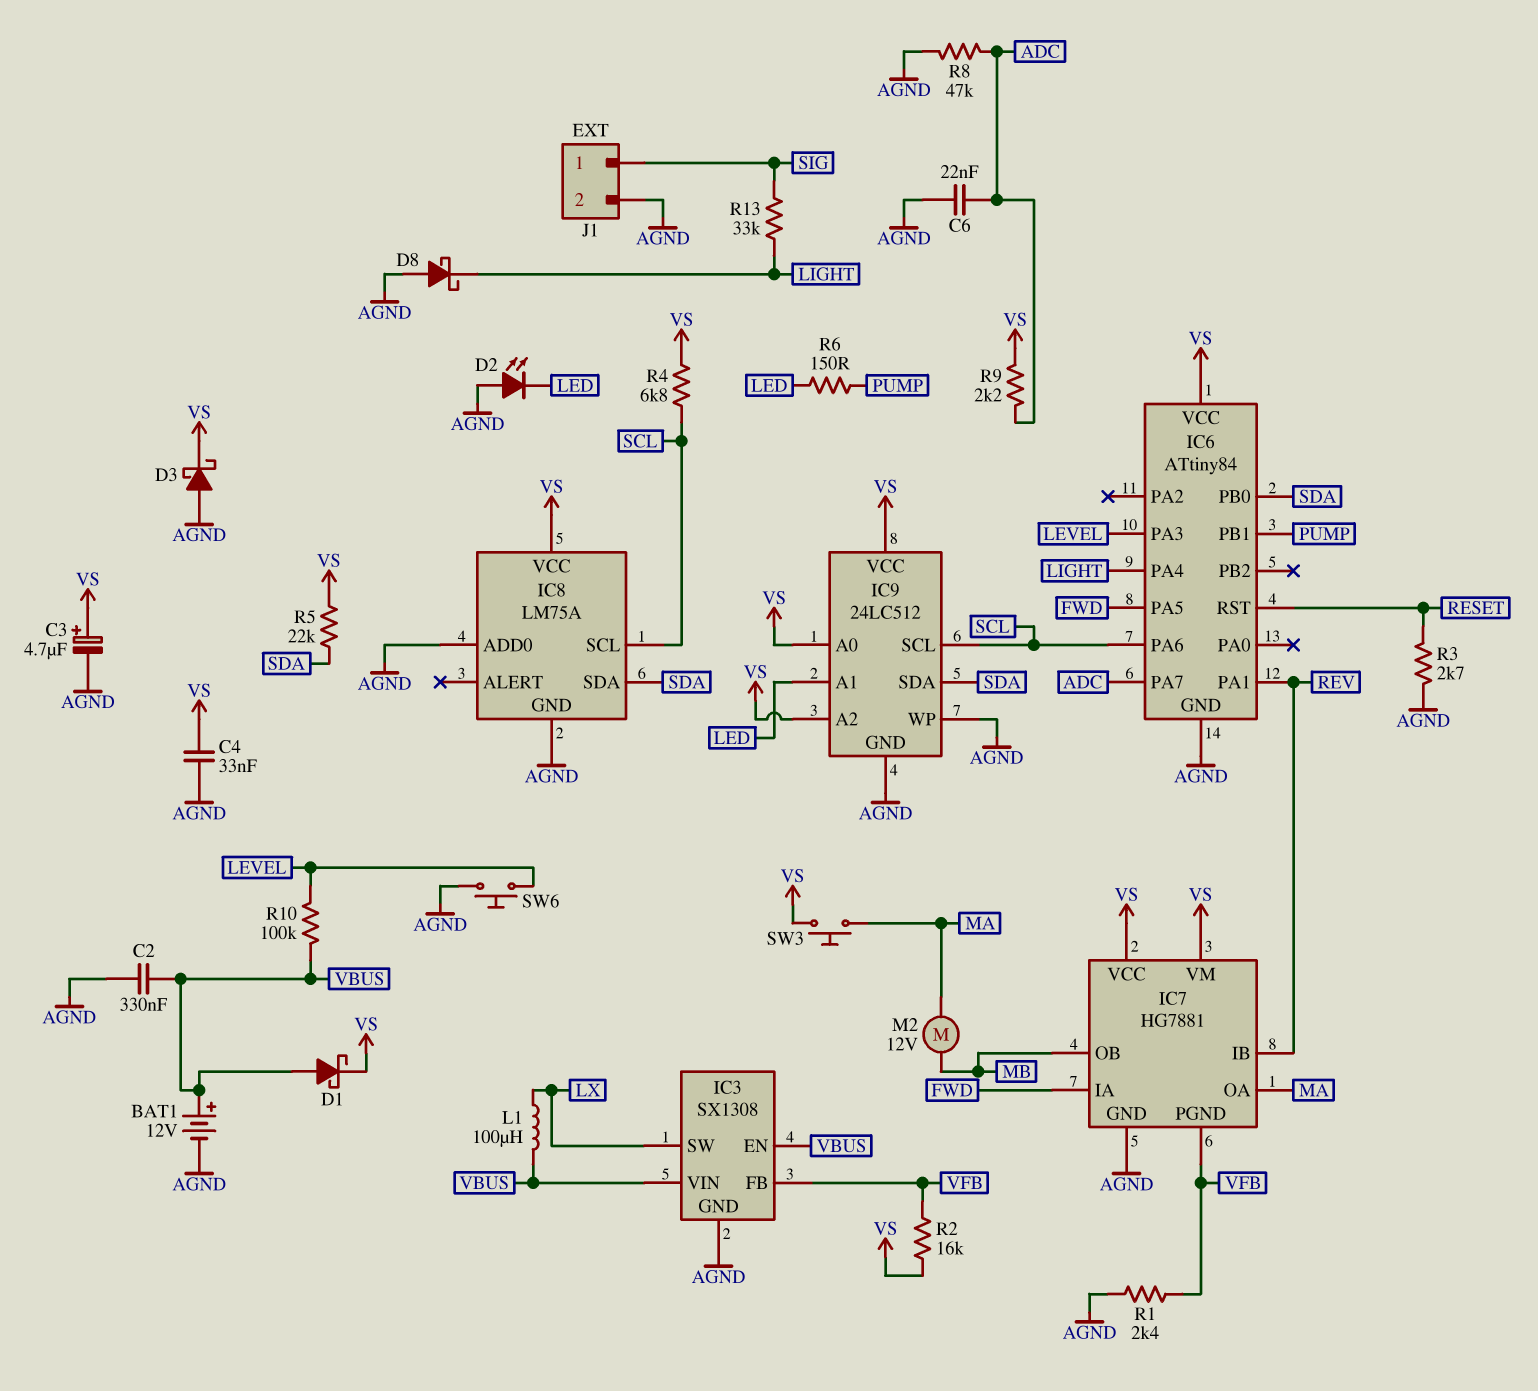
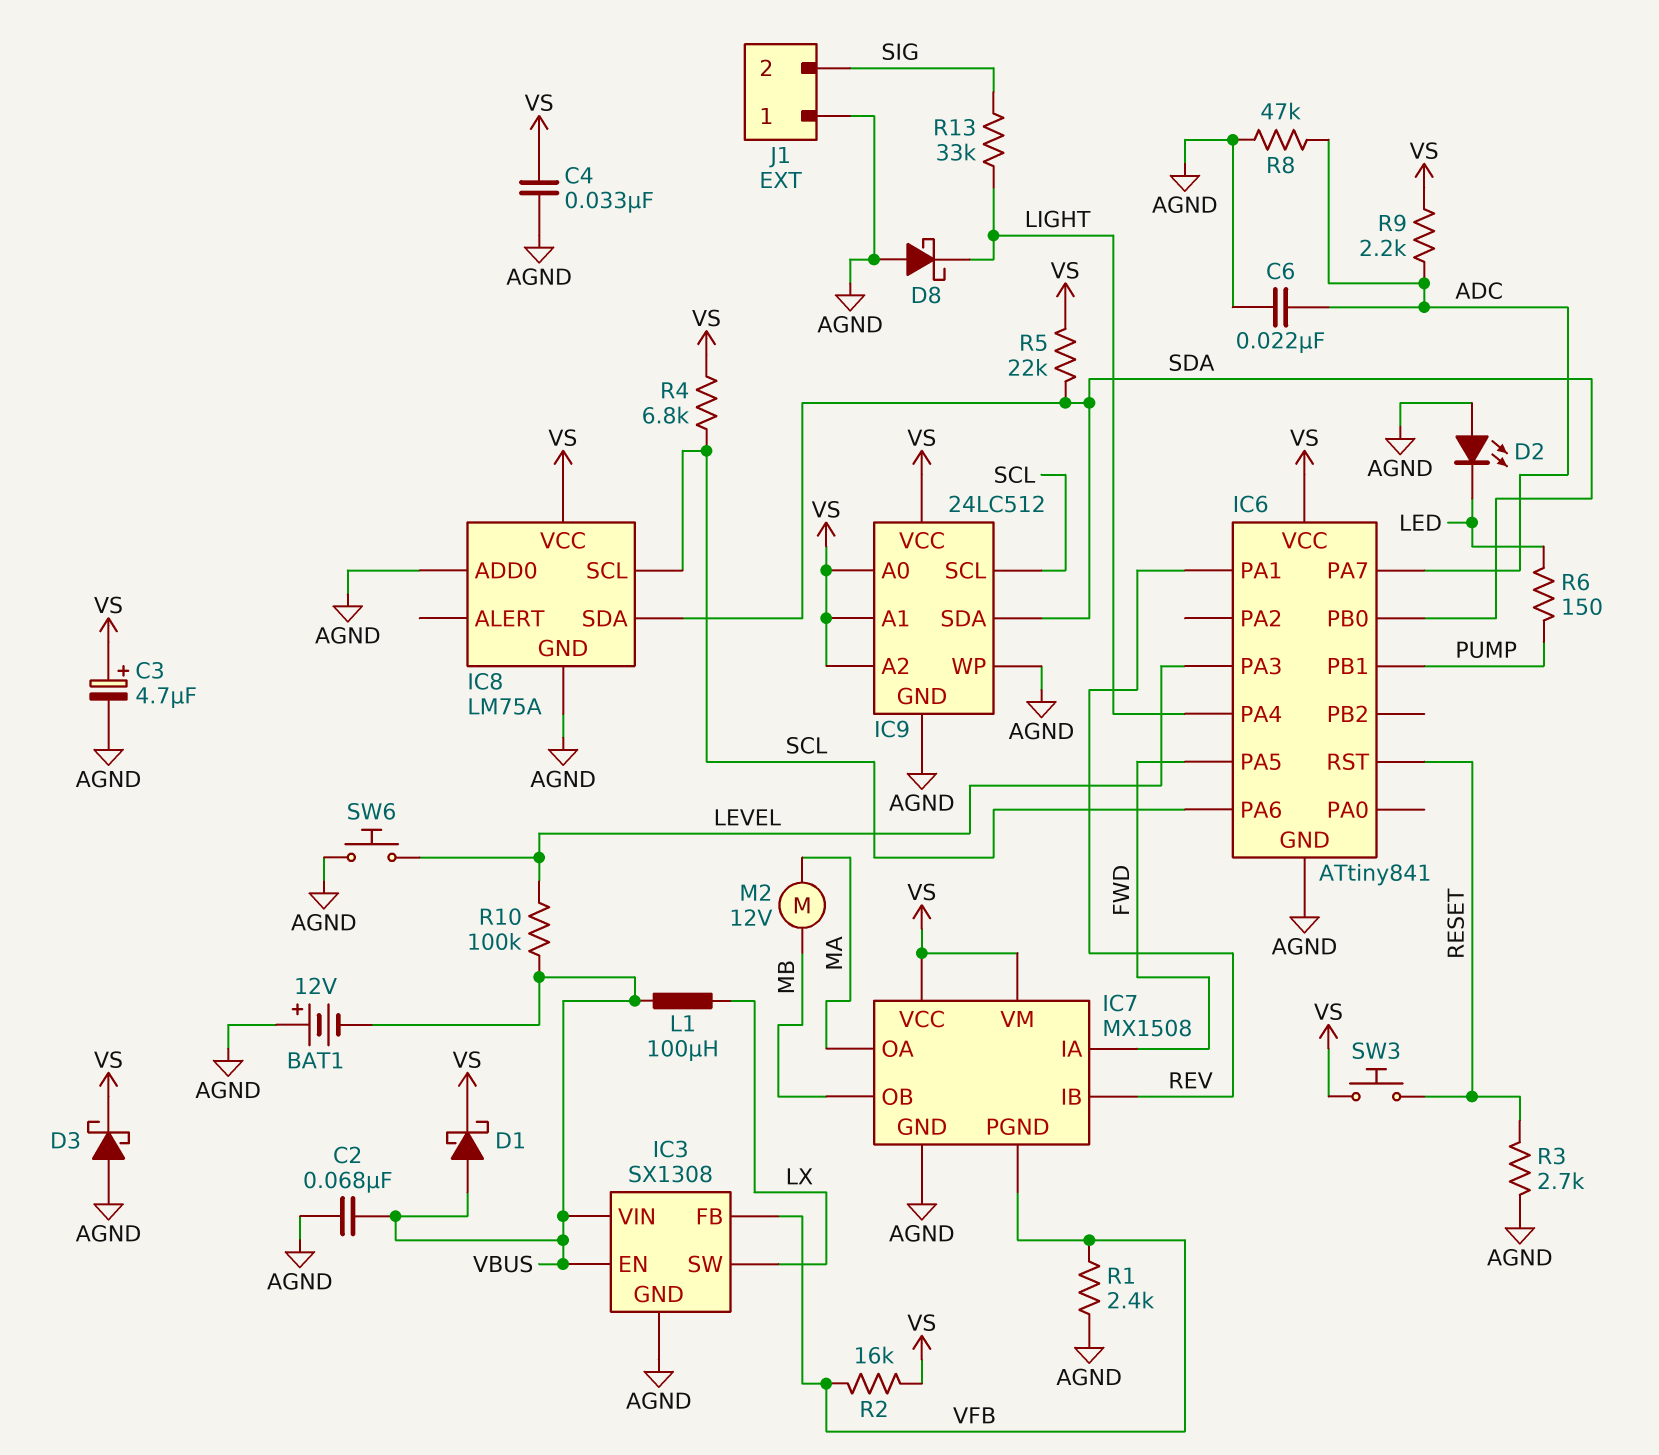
BAT1: 12V (plus VBUS, minus AGND) -> 12V (plus AGND, minus VBUS)
C2: 330nF (AGND, VBUS) -> 68nF (AGND, VBUS)
IC6: ATtiny84 -> ATtiny841
IC7: HG7881 -> MX1508
IC9 pin A1: LED -> VS
J1 pin 1: SIG -> AGND
J1 pin 2: AGND -> SIG
SW3: button (MA, VS) -> button (RESET, VS)

